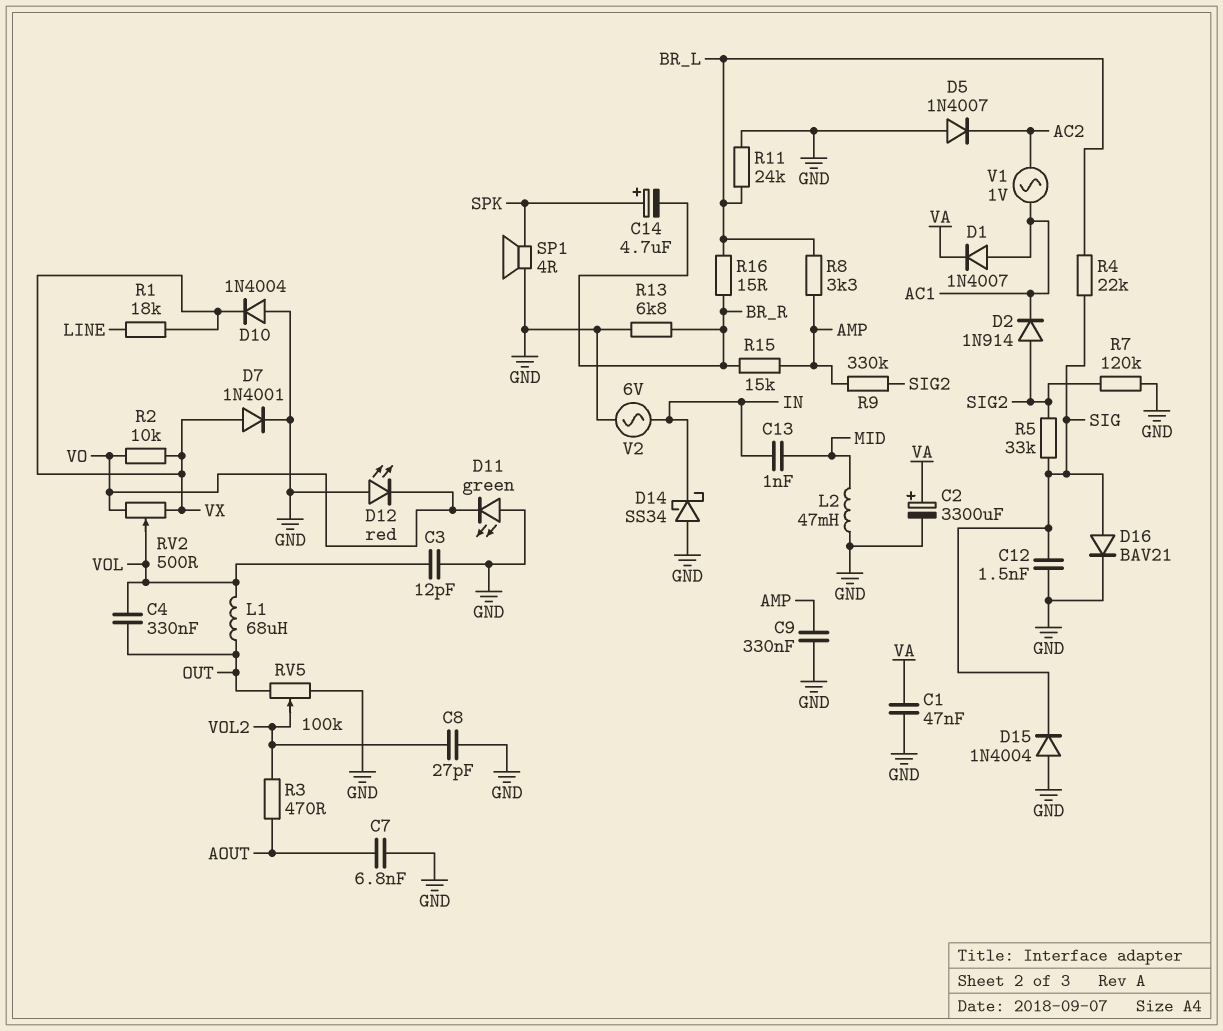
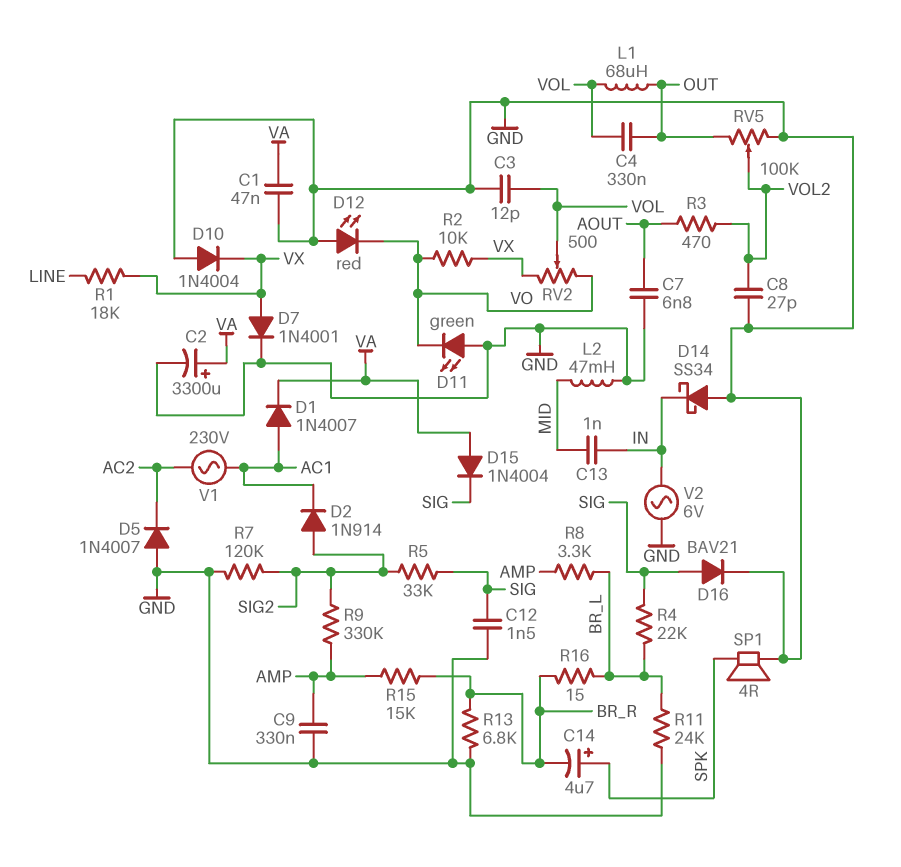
D15: diode 1N4004 (A GND, K SIG) -> diode 1N4004 (A VA, K SIG)
V1: AC 1V (AC1, AC2) -> AC 230V (AC1, AC2)

